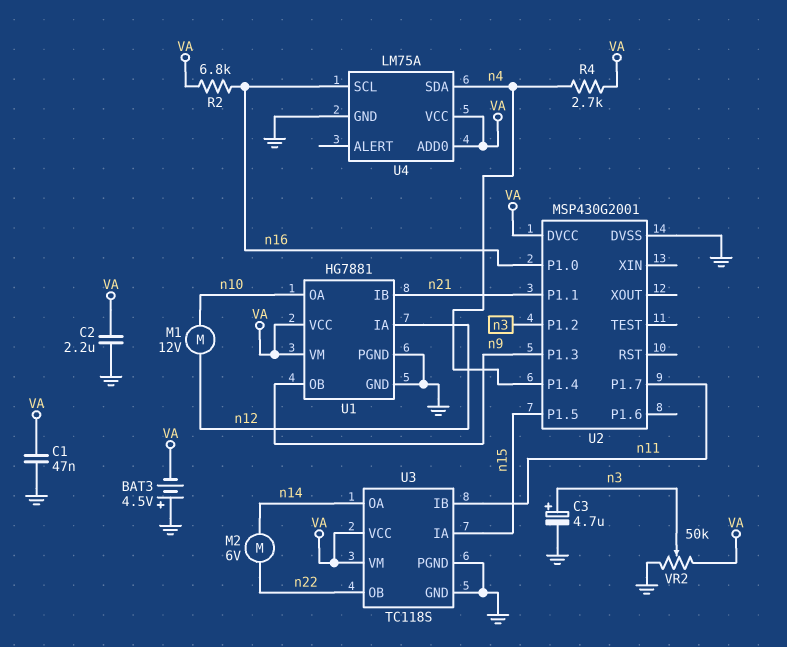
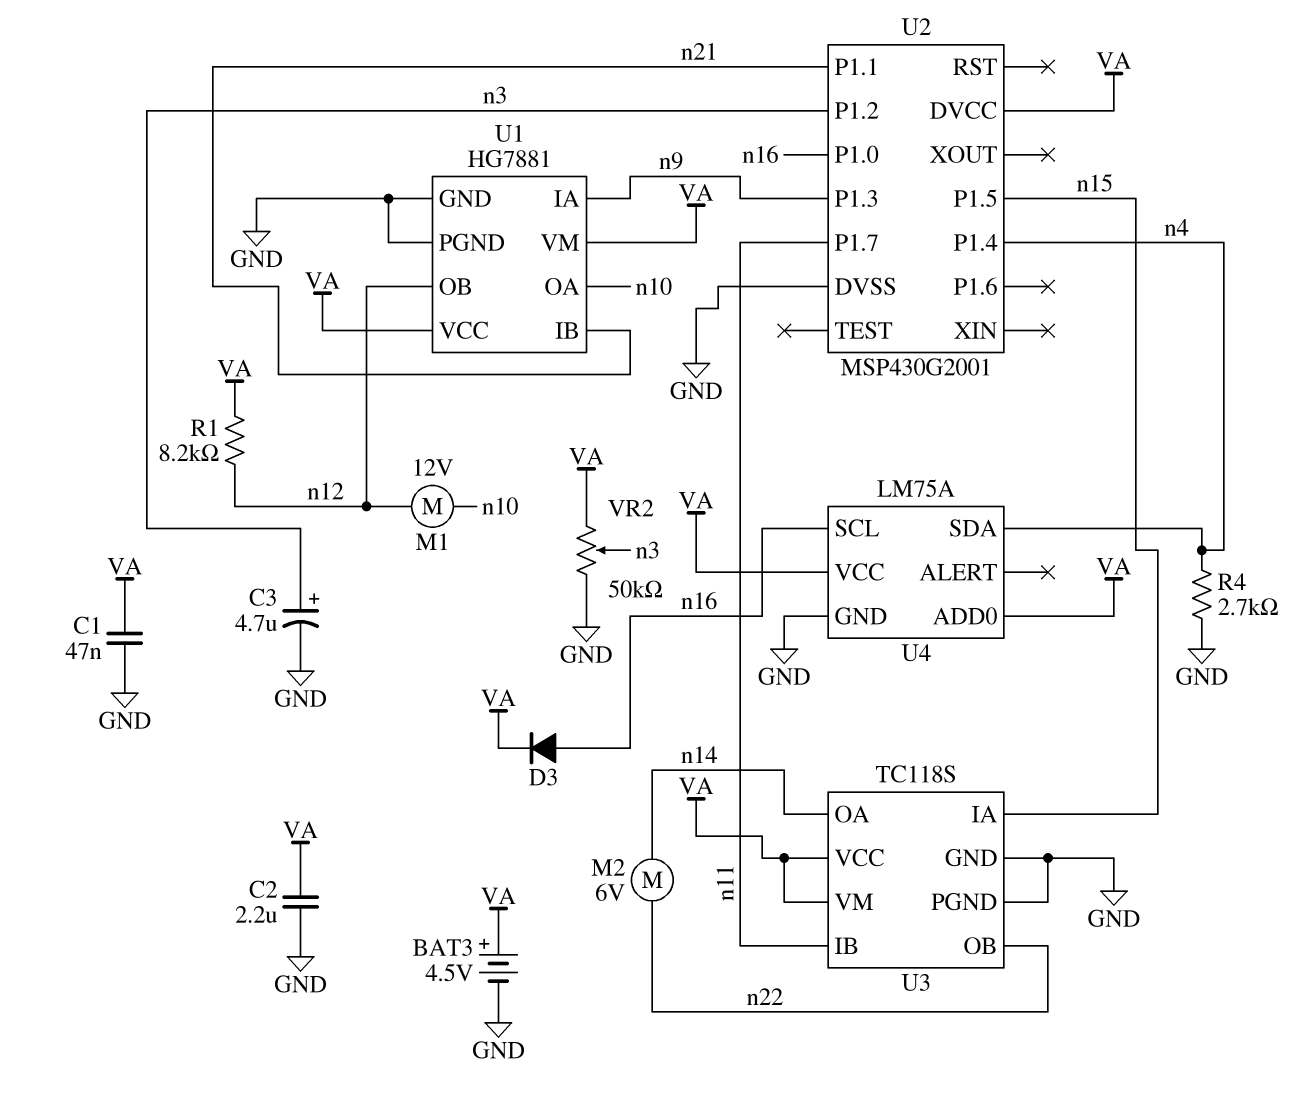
BAT3: 4.5V (plus GND, minus VA) -> 4.5V (plus VA, minus GND)
D3: none -> diode (A n16, K VA)
R1: none -> 8.2k (VA, n12)
R2: 6.8k (VA, n16) -> none
R4: 2.7k (VA, n4) -> 2.7k (GND, n4)
U1 pin IA: n12 -> n9
U1 pin OB: n9 -> n12

